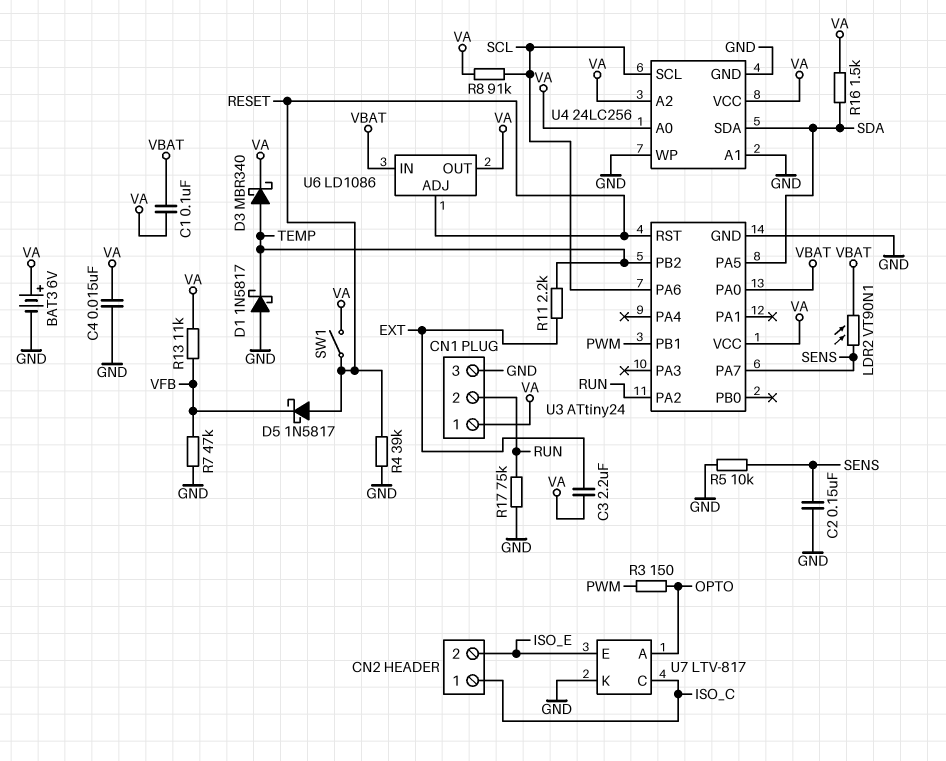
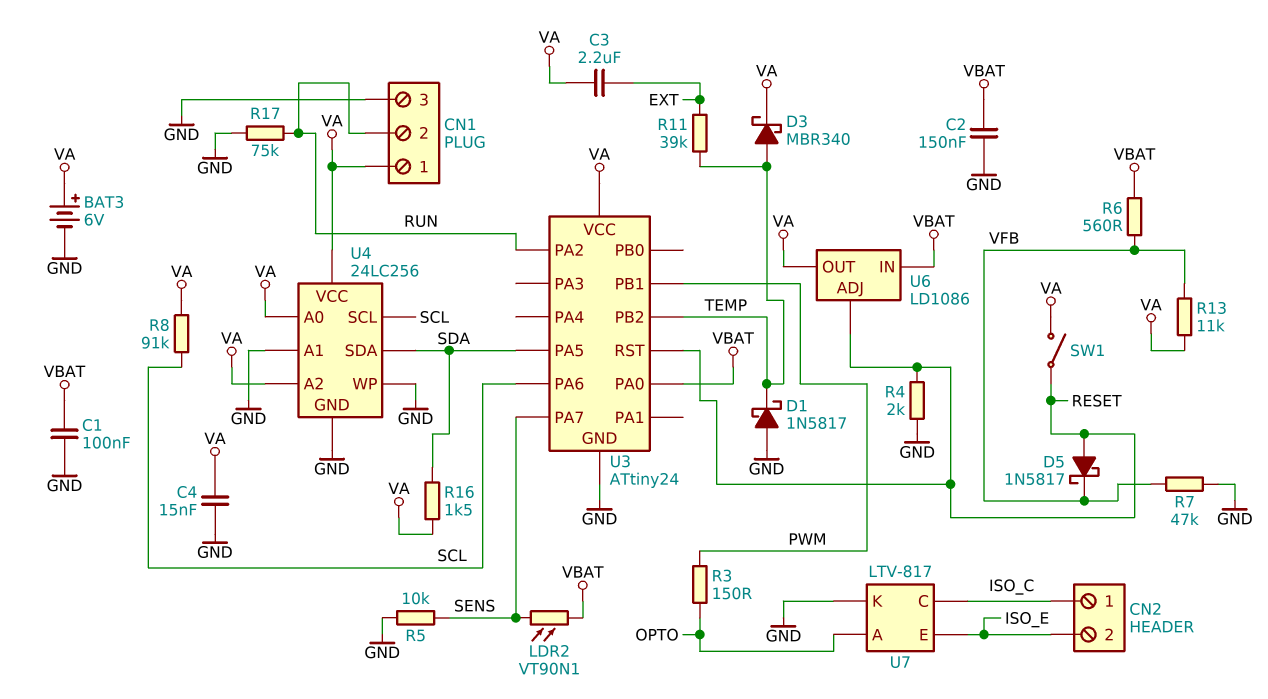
C1: 100nF (VA, VBAT) -> 100nF (GND, VBAT)
C2: 150nF (GND, SENS) -> 150nF (GND, VBAT)
R4: 39k (GND, RESET) -> 2k (GND, RESET)
R6: none -> 560 (VBAT, VFB)
R11: 2.2k (EXT, TEMP) -> 39k (EXT, TEMP)

